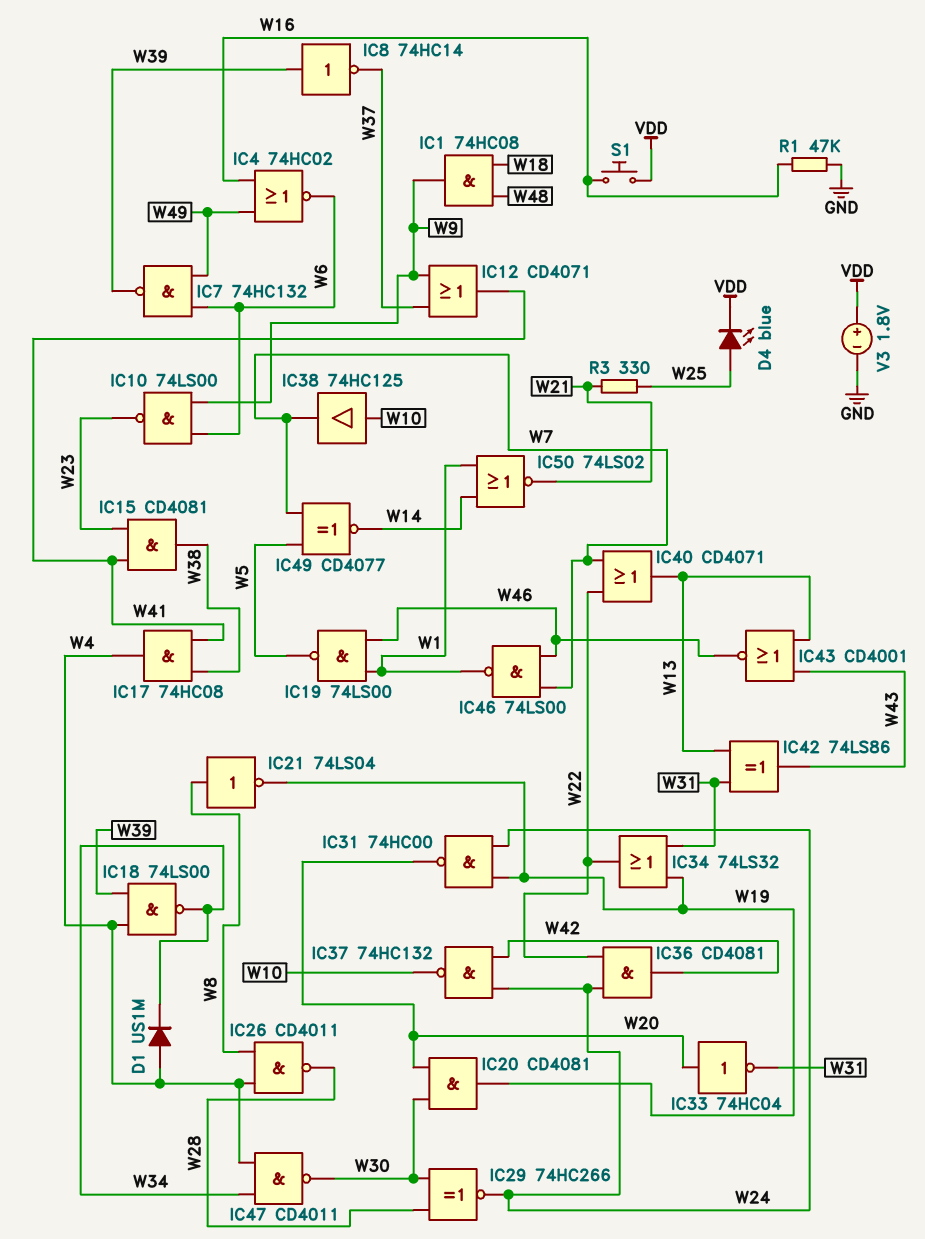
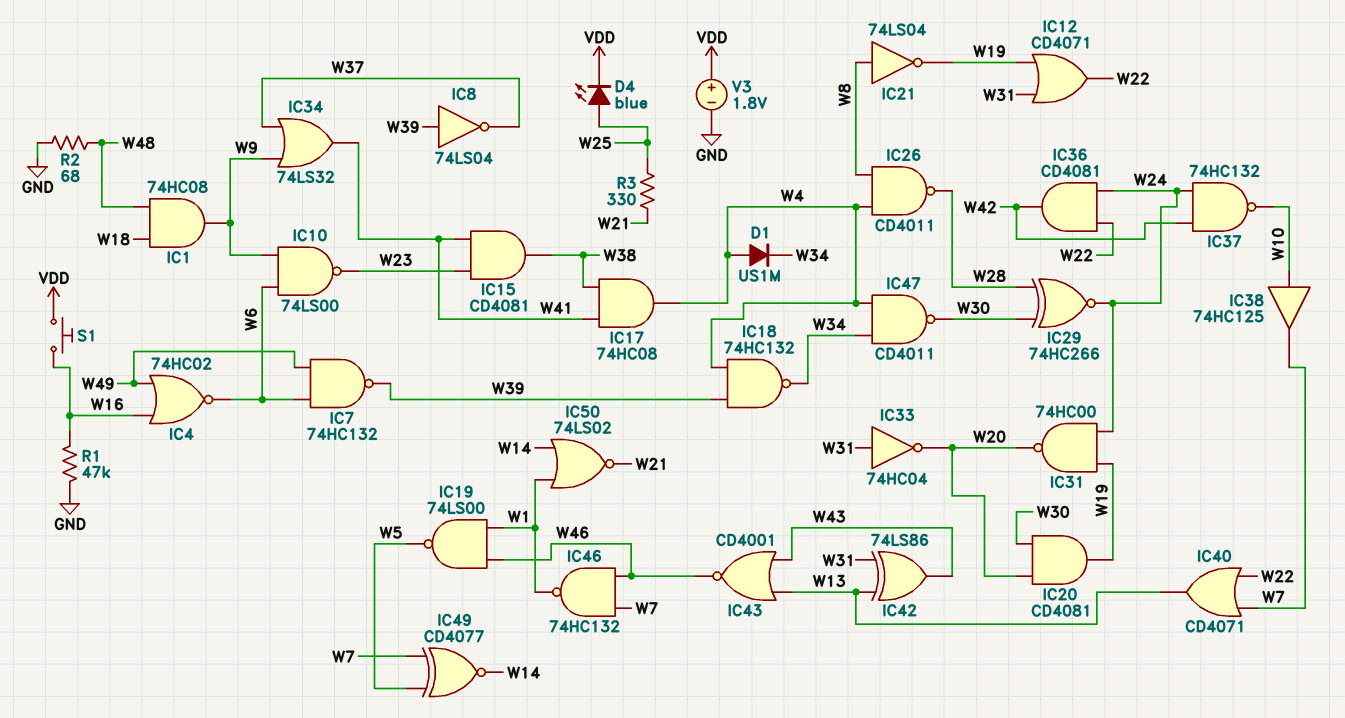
IC8: NOT 74HC14 (in W39, out W37) -> NOT 74LS04 (in W39, out W37)
IC12: OR CD4071 (in W9, in W37, out W41) -> OR CD4071 (in W19, in W31, out W22)
IC18: NAND 74LS00 (in W4, in W39, out W34) -> NAND 74HC132 (in W4, in W39, out W34)
IC33: NOT 74HC04 (in W20, out W31) -> NOT 74HC04 (in W31, out W20)
IC34: OR 74LS32 (in W19, in W31, out W22) -> OR 74LS32 (in W9, in W37, out W41)
IC46: NAND 74LS00 (in W7, in W46, out W1) -> NAND 74HC132 (in W7, in W46, out W1)
R2: none -> 68 (GND, W48)

